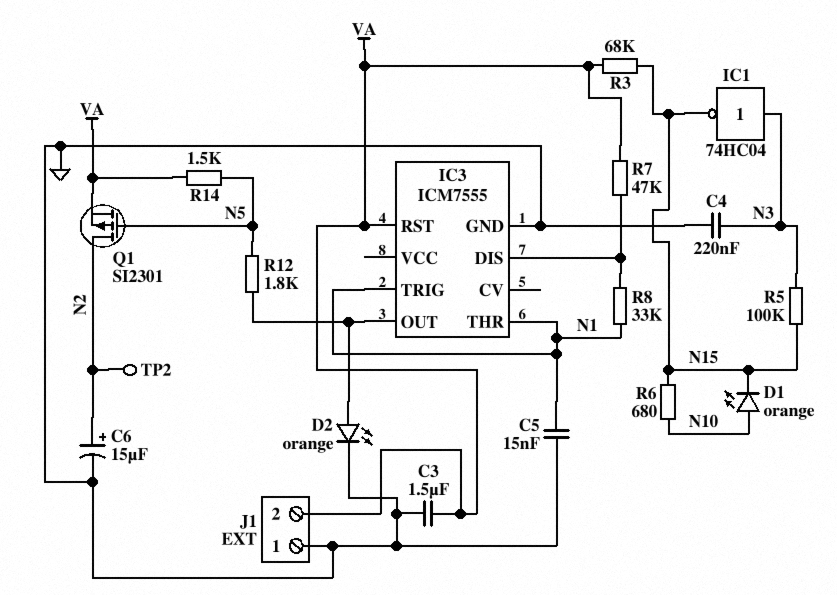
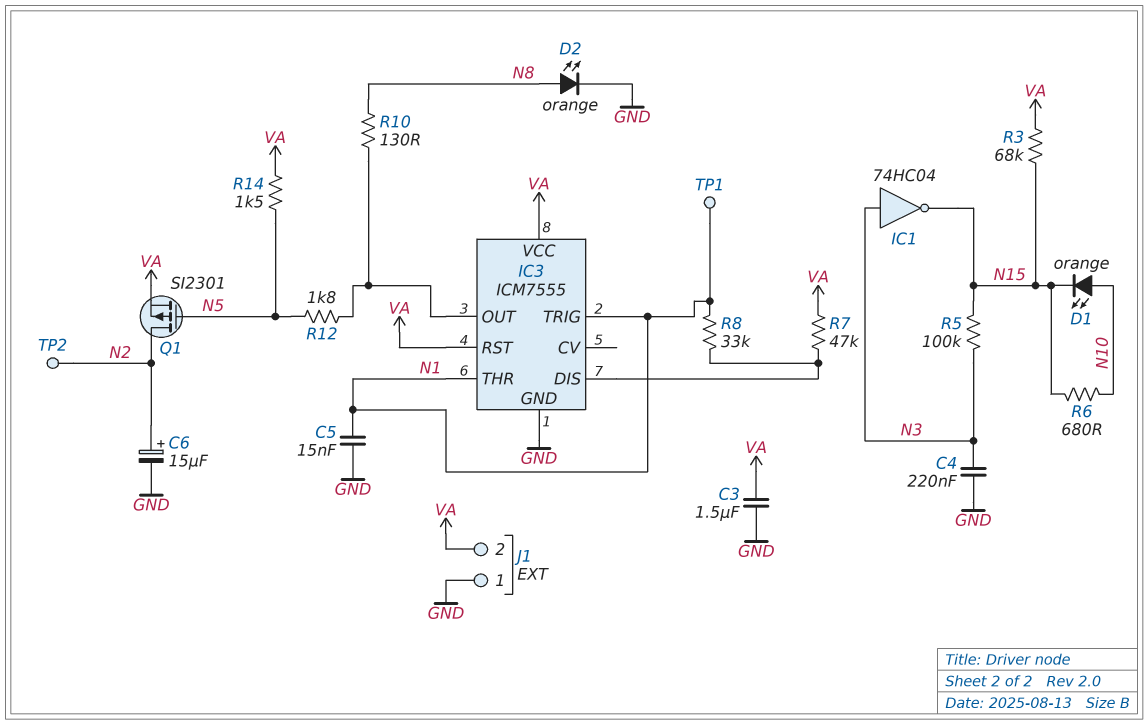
D2: LED orange (A IC3/OUT, K GND) -> LED orange (A N8, K GND)
IC3 pin VCC: none -> VA
R10: none -> 130 (IC3/OUT, N8)
TP1: none -> test point (N1)

